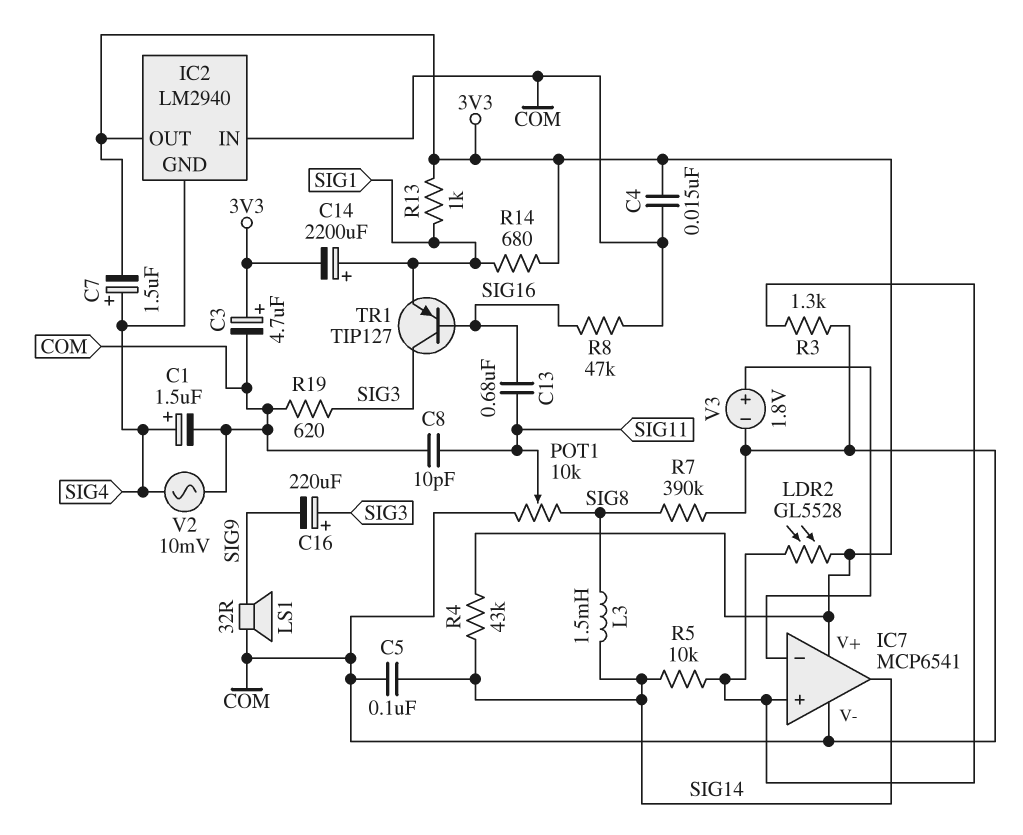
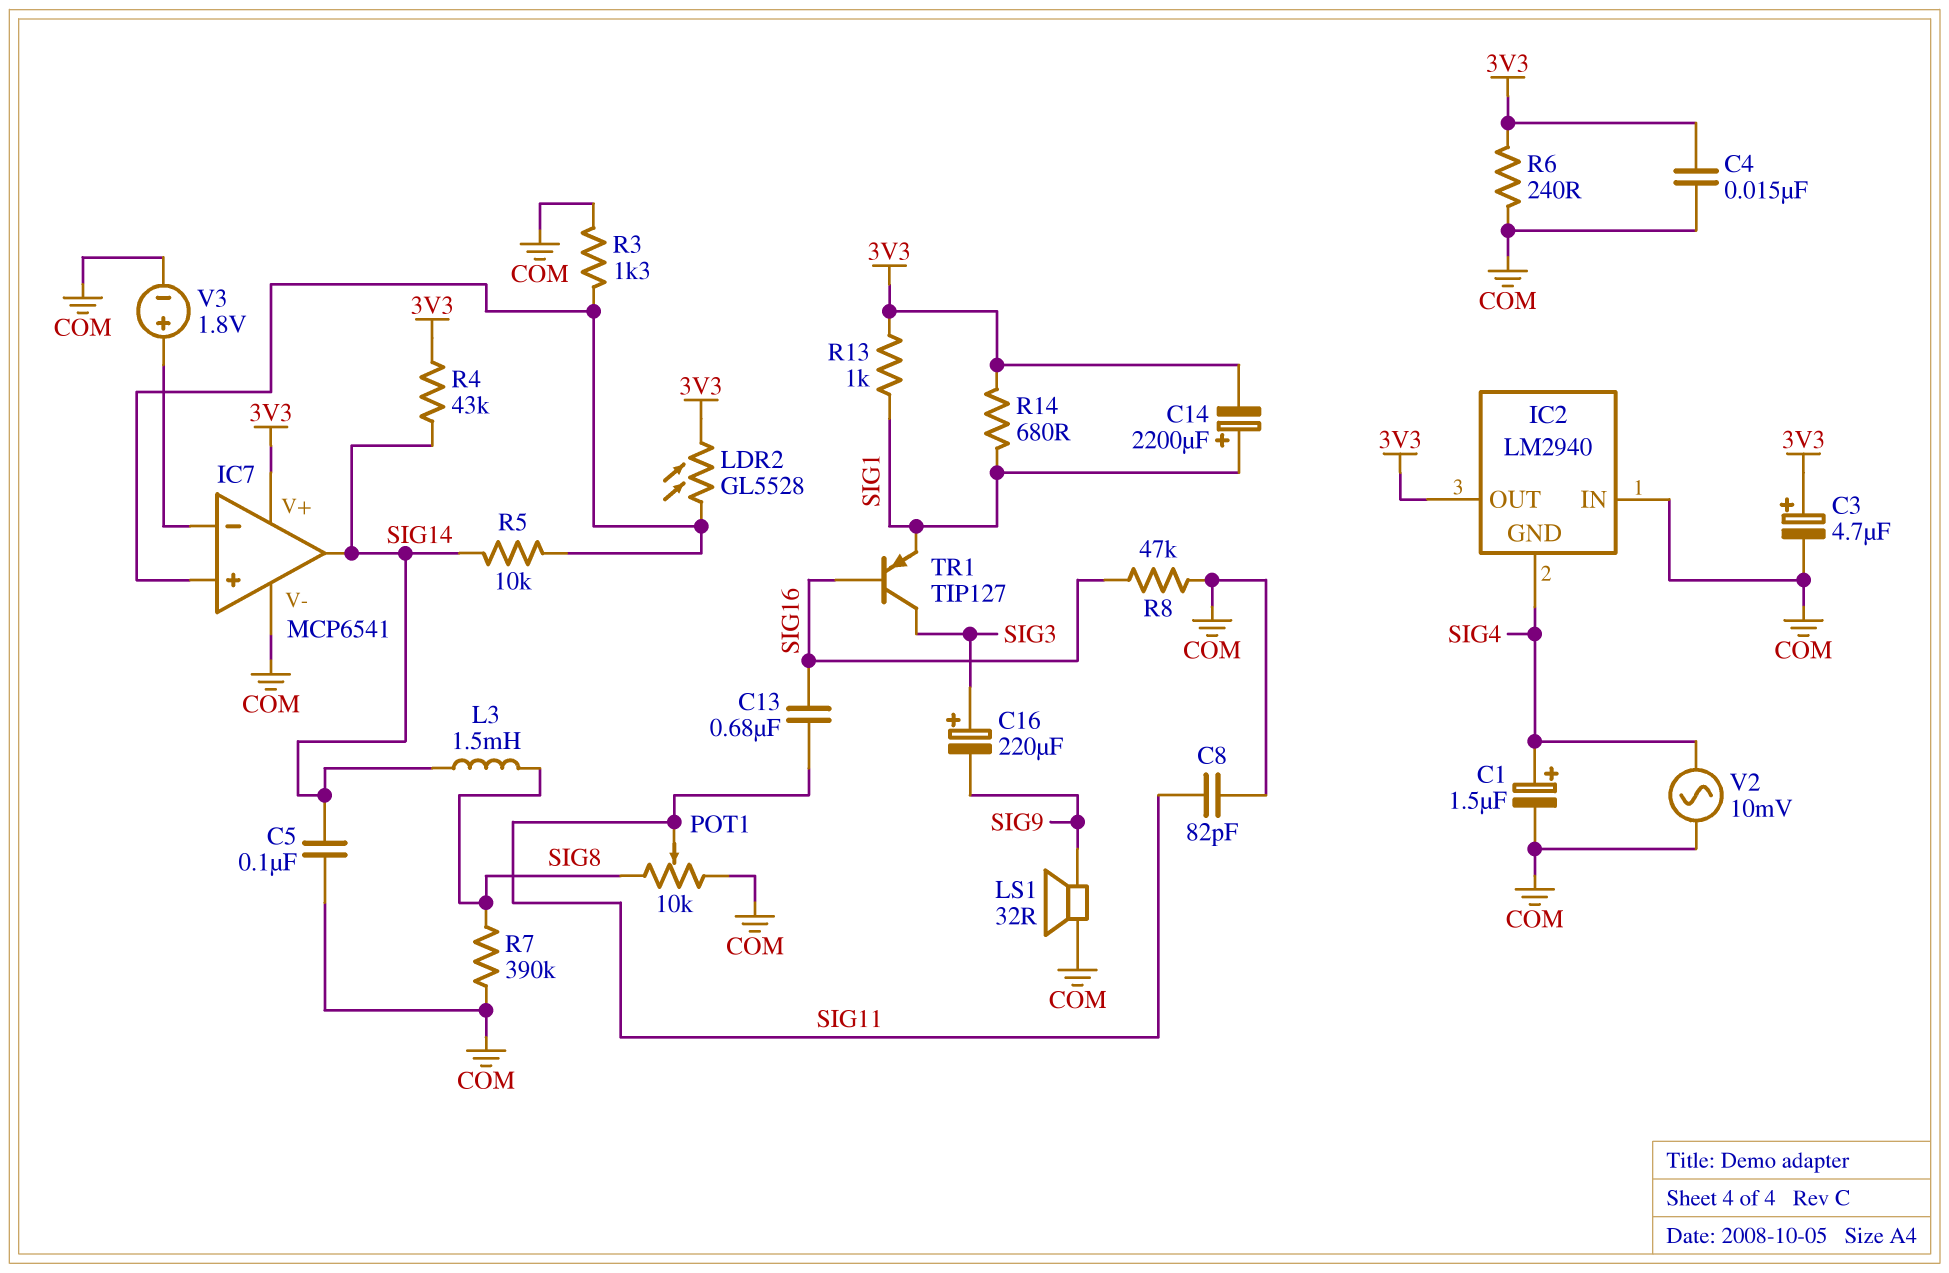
C7: 1.5uF (plus SIG4, minus 3V3) -> none
C8: 10pF (COM, SIG11) -> 82pF (COM, SIG11)
R6: none -> 240 (3V3, COM)
R19: 620 (COM, SIG3) -> none

